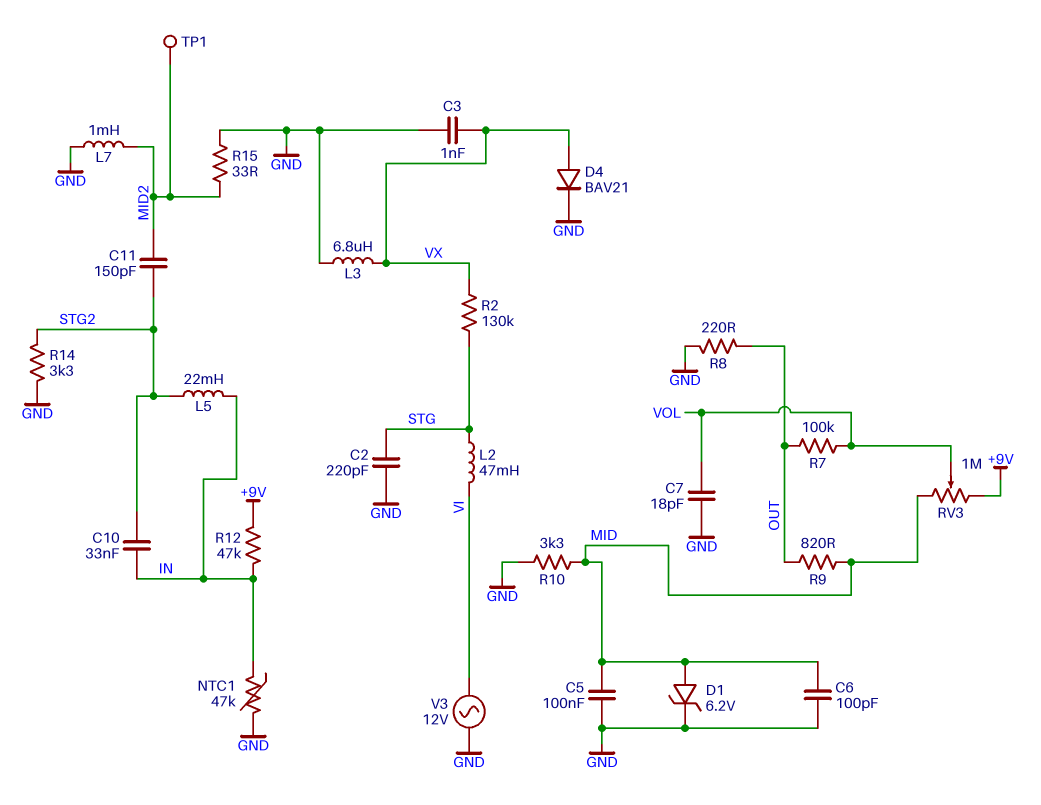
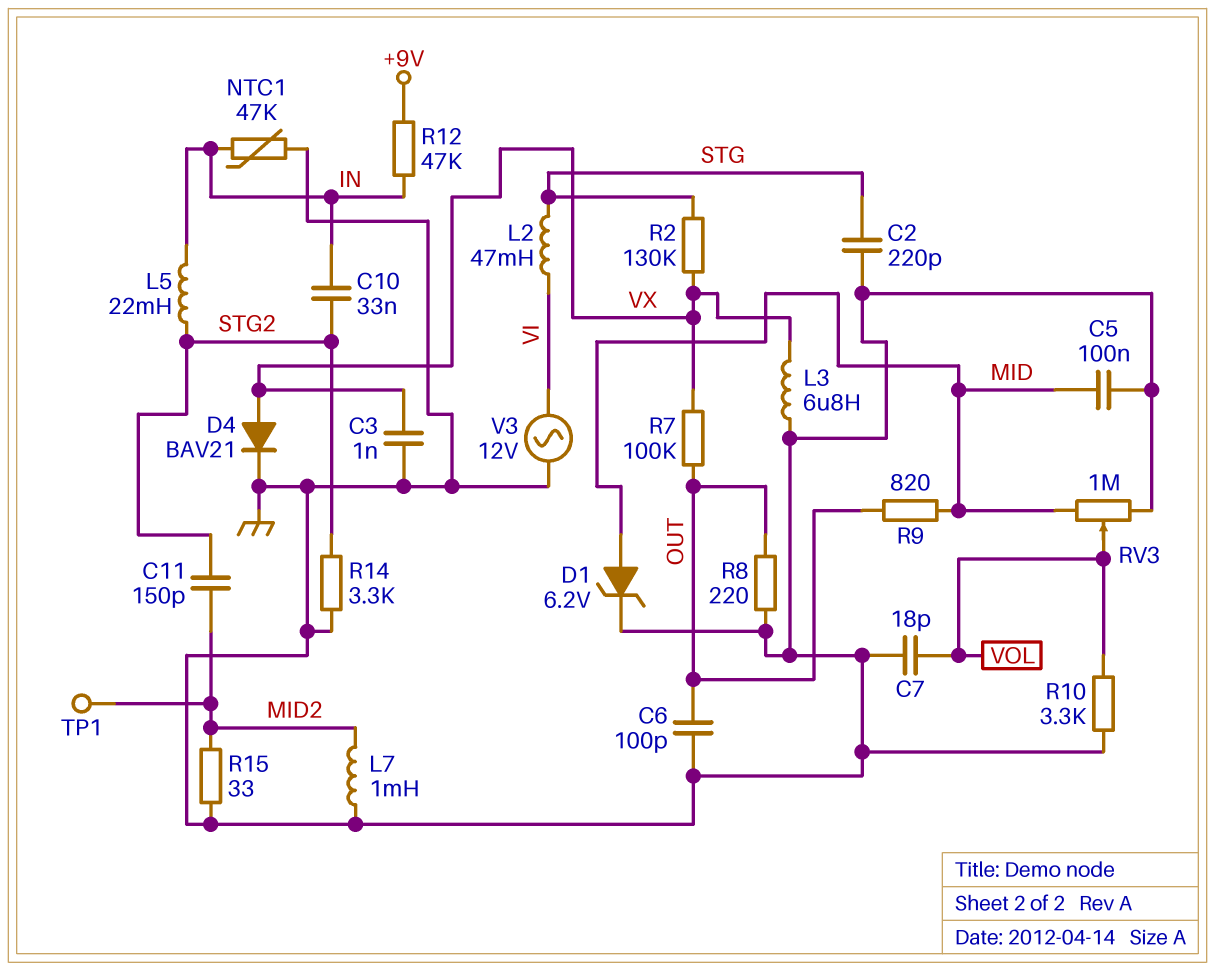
C6: 100pF (GND, MID) -> 100pF (GND, OUT)
R7: 100k (OUT, VOL) -> 100k (OUT, VX)
R10: 3.3k (GND, MID) -> 3.3k (GND, VOL)
RV3: 1M (+9V, MID, wiper VOL) -> 1M (GND, MID, wiper VOL)

